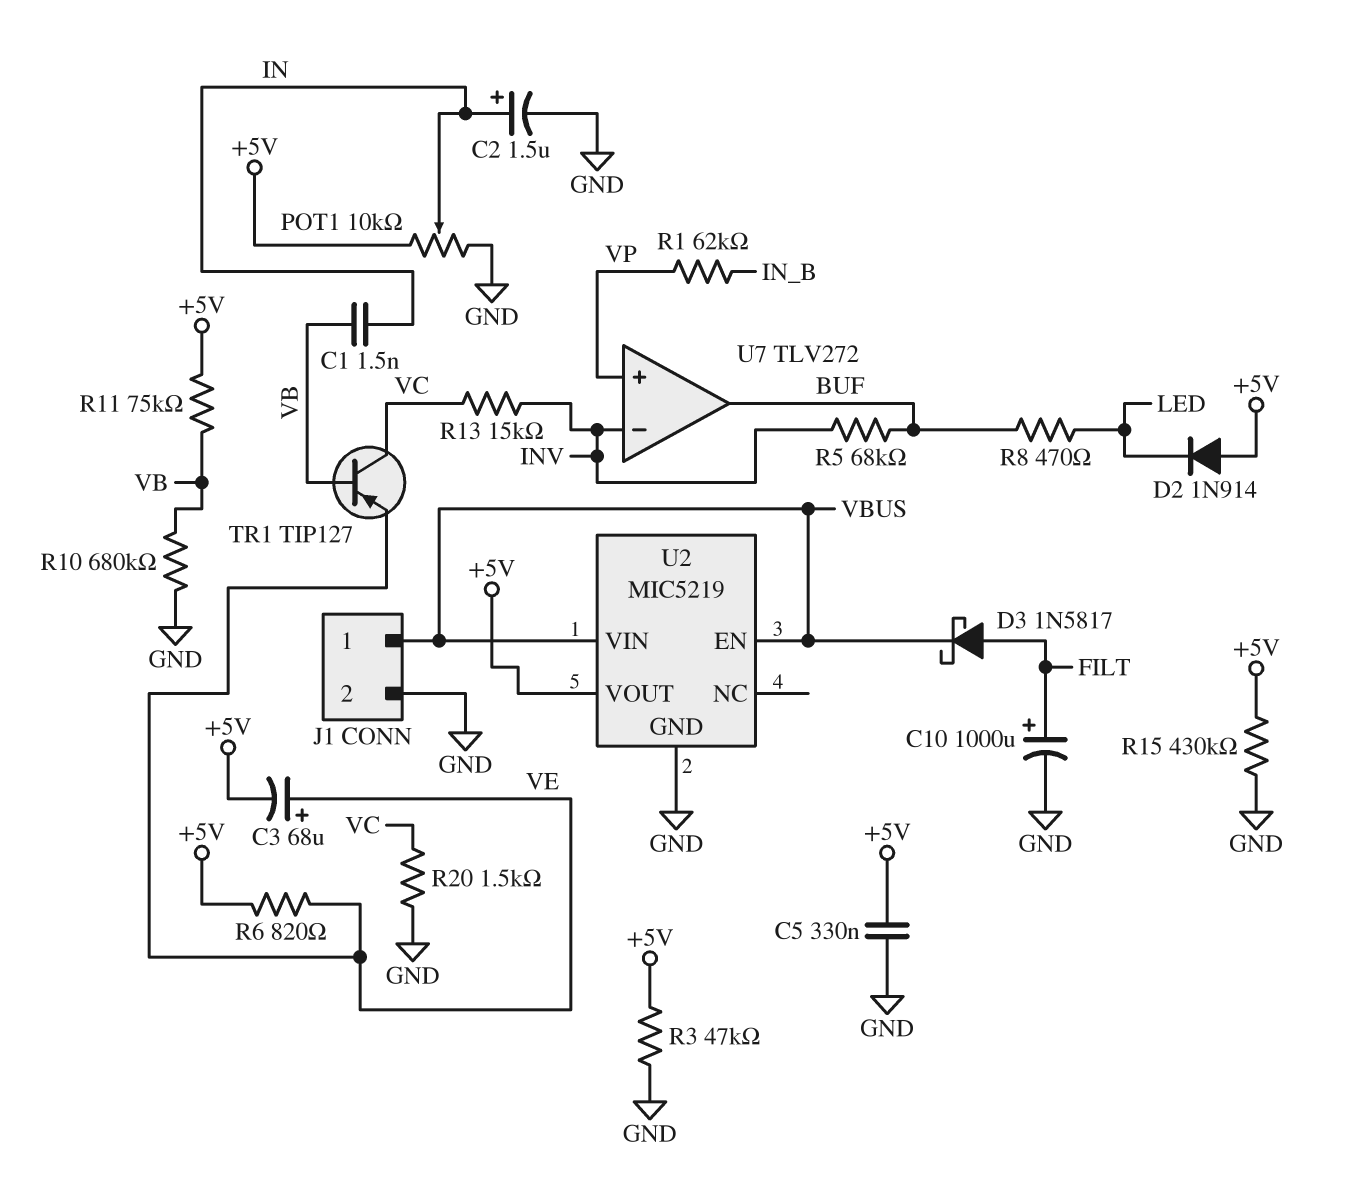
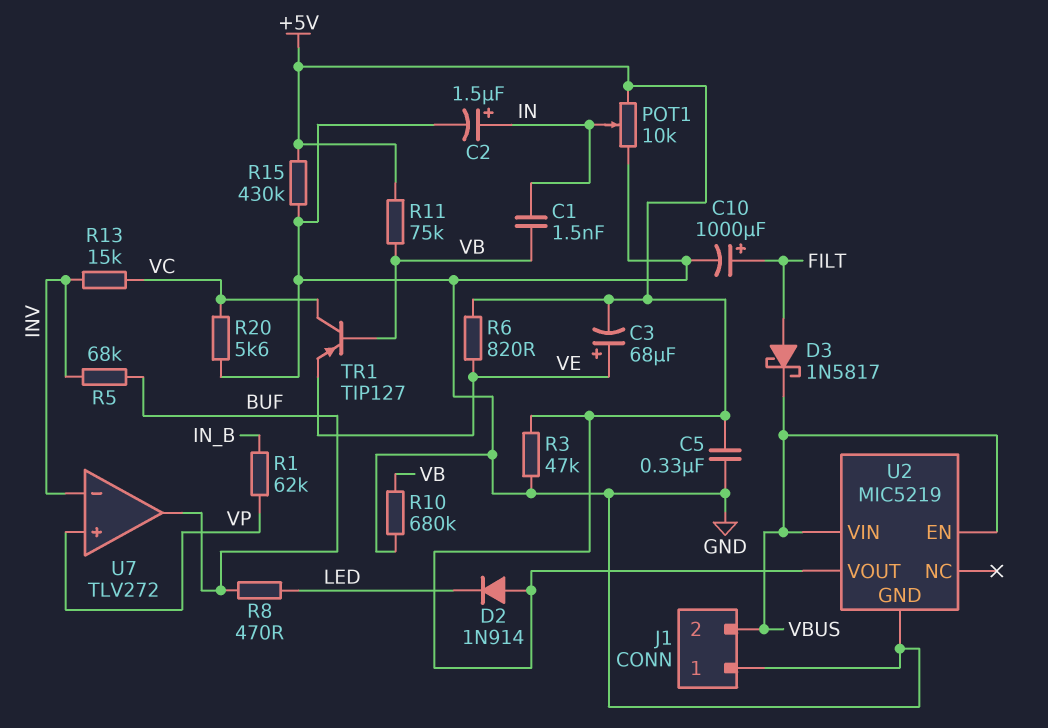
J1 pin 1: VBUS -> GND
J1 pin 2: GND -> VBUS
R20: 1.5k (GND, VC) -> 5.6k (GND, VC)

